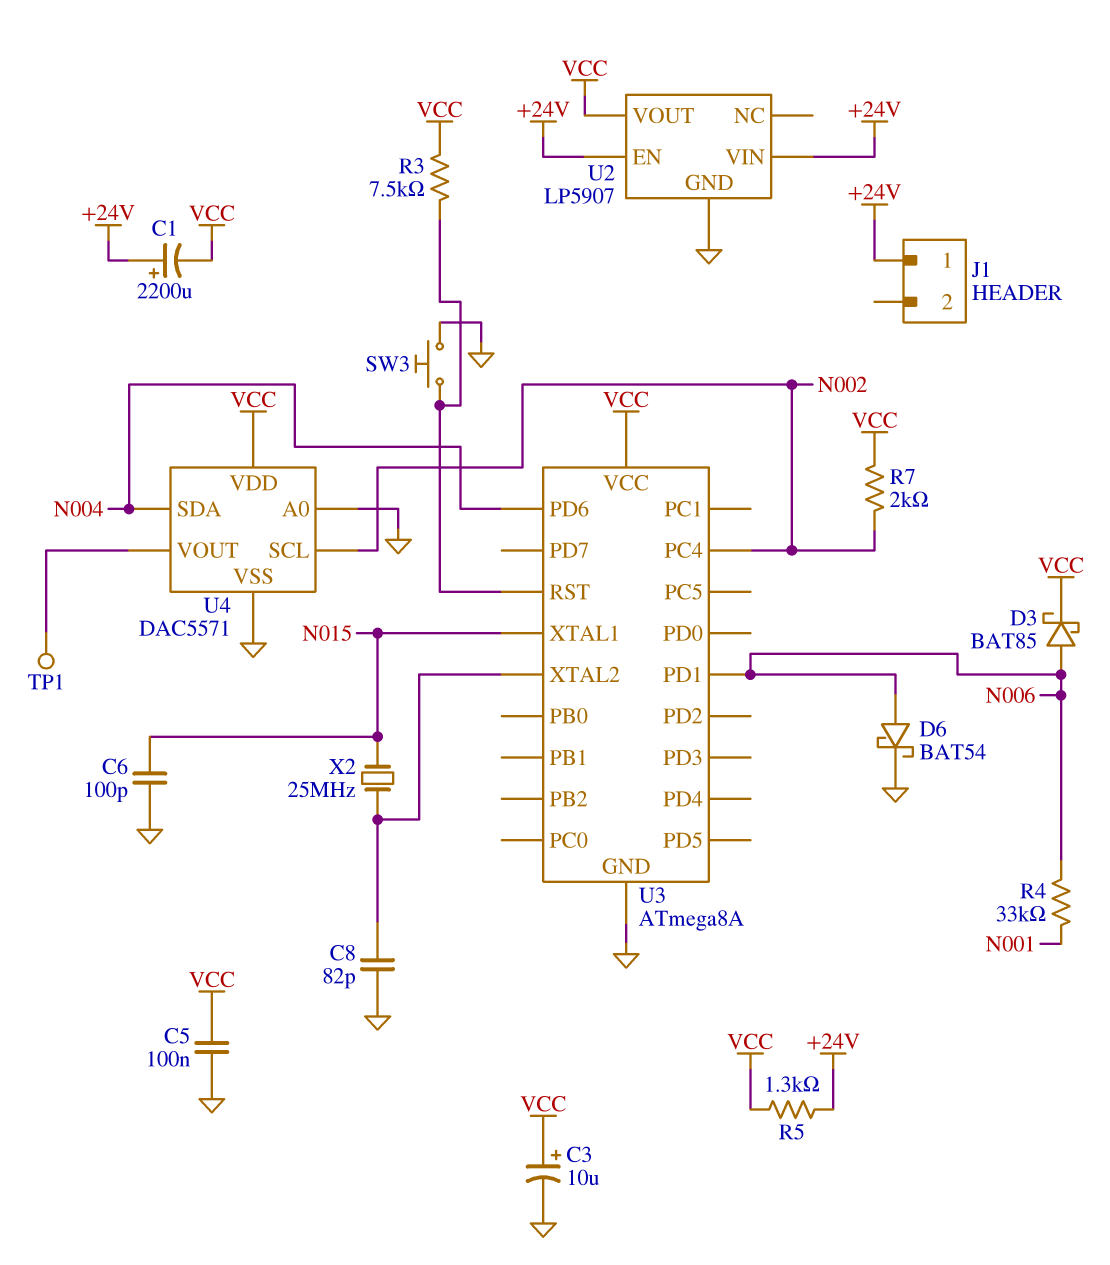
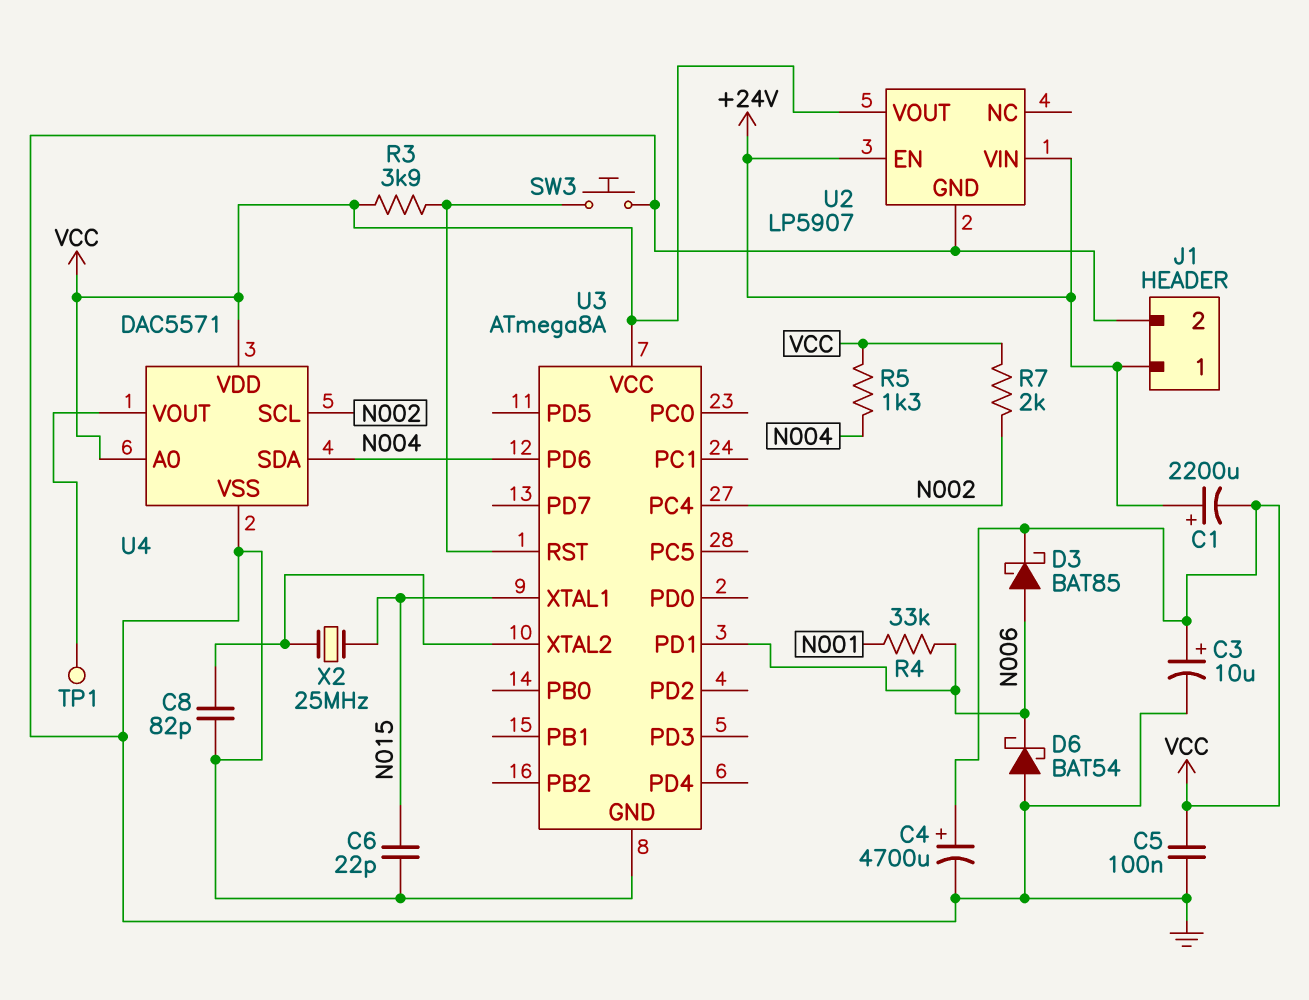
C4: none -> 4700uF (plus VCC, minus GND)
C6: 100pF (GND, N015) -> 22pF (GND, N015)
D6: schottky BAT54 (A N006, K GND) -> schottky BAT54 (A GND, K N006)
J1 pin 2: none -> GND
R3: 7.5k (U3/RST, VCC) -> 3.9k (U3/RST, VCC)
R5: 1.3k (+24V, VCC) -> 1.3k (N004, VCC)
U4 pin A0: GND -> VCC

